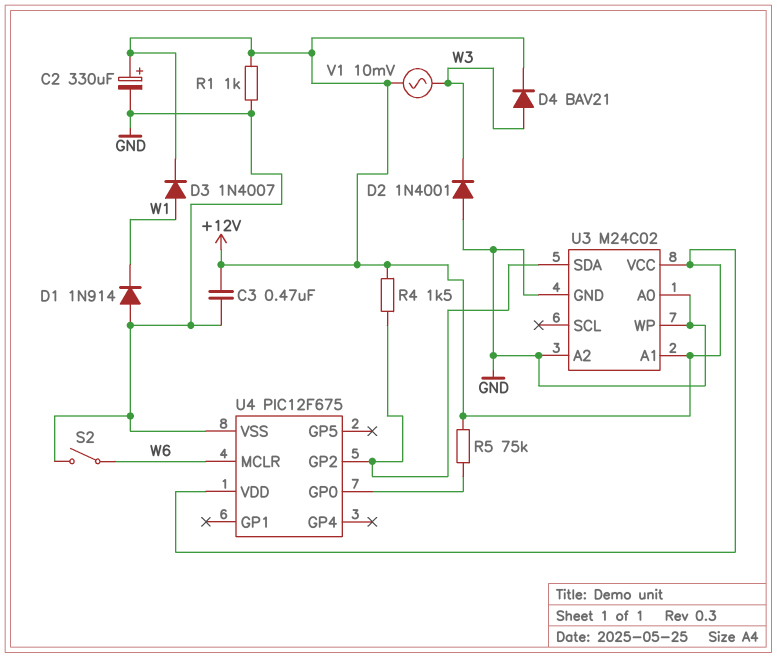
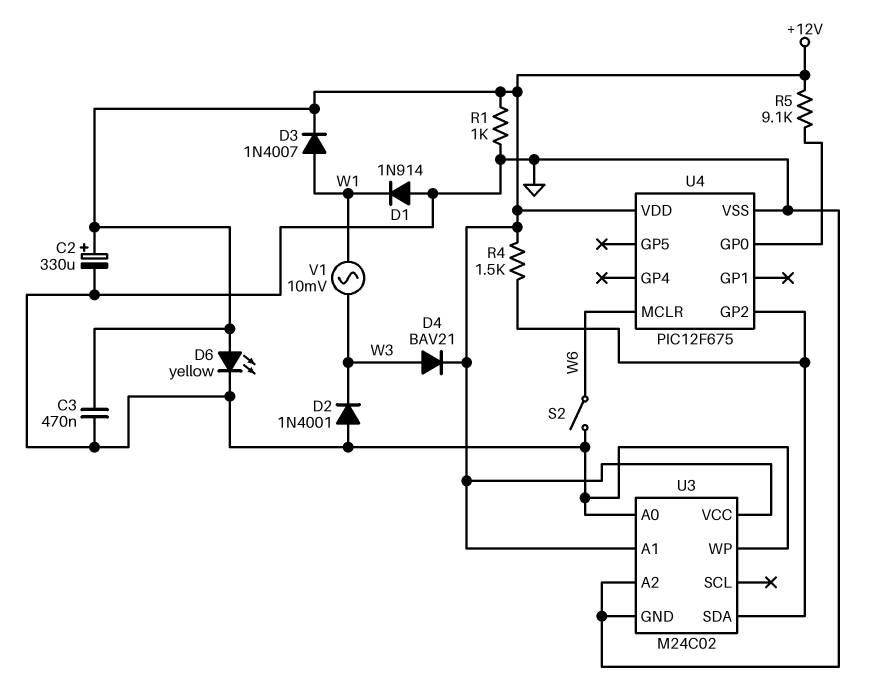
D6: none -> LED yellow (A +12V, K GND)
R5: 75k (+12V, U4/GP0) -> 9.1k (+12V, U4/GP0)
V1: AC 10mV (+12V, W3) -> AC 10mV (W1, W3)

